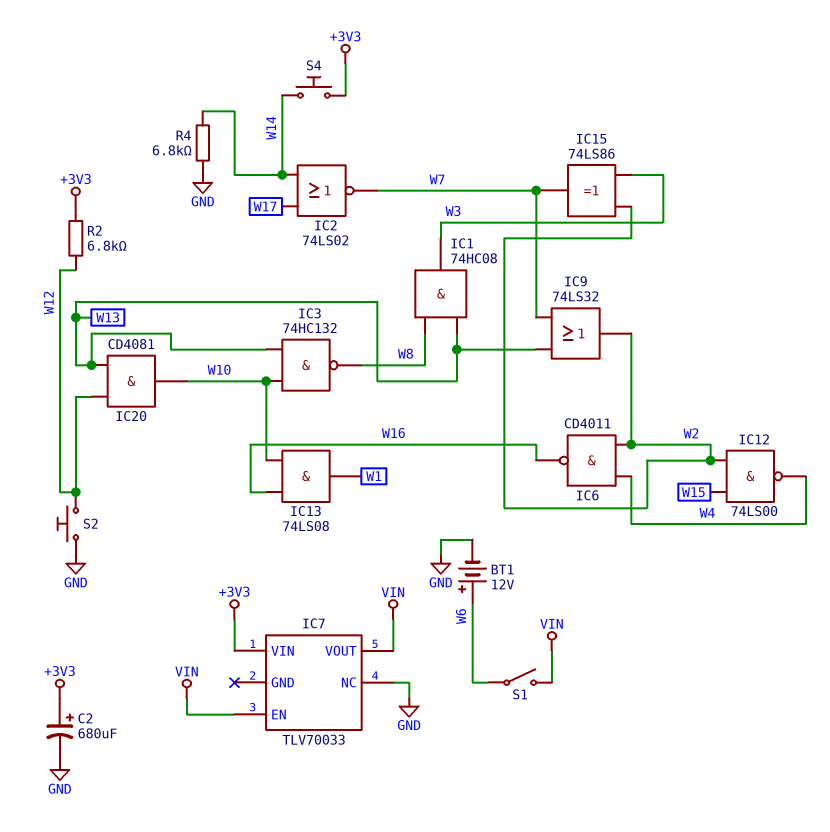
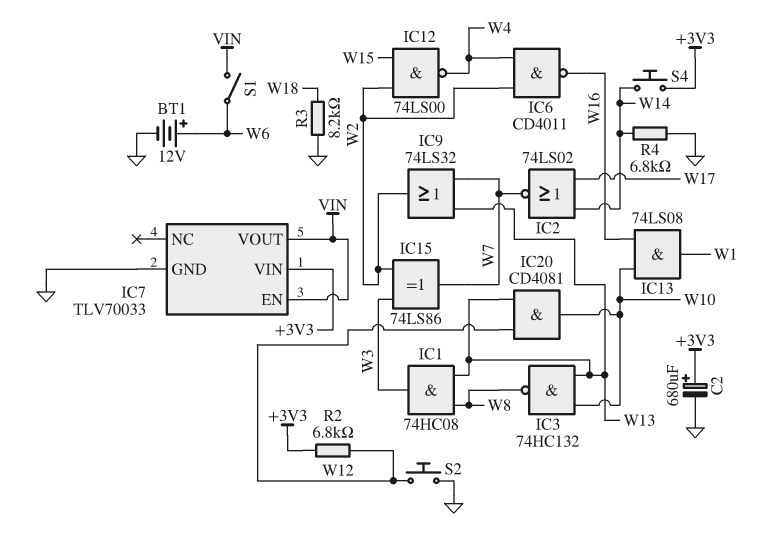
IC7 pin GND: none -> GND
IC7 pin NC: GND -> none
R3: none -> 8.2k (GND, W18)

